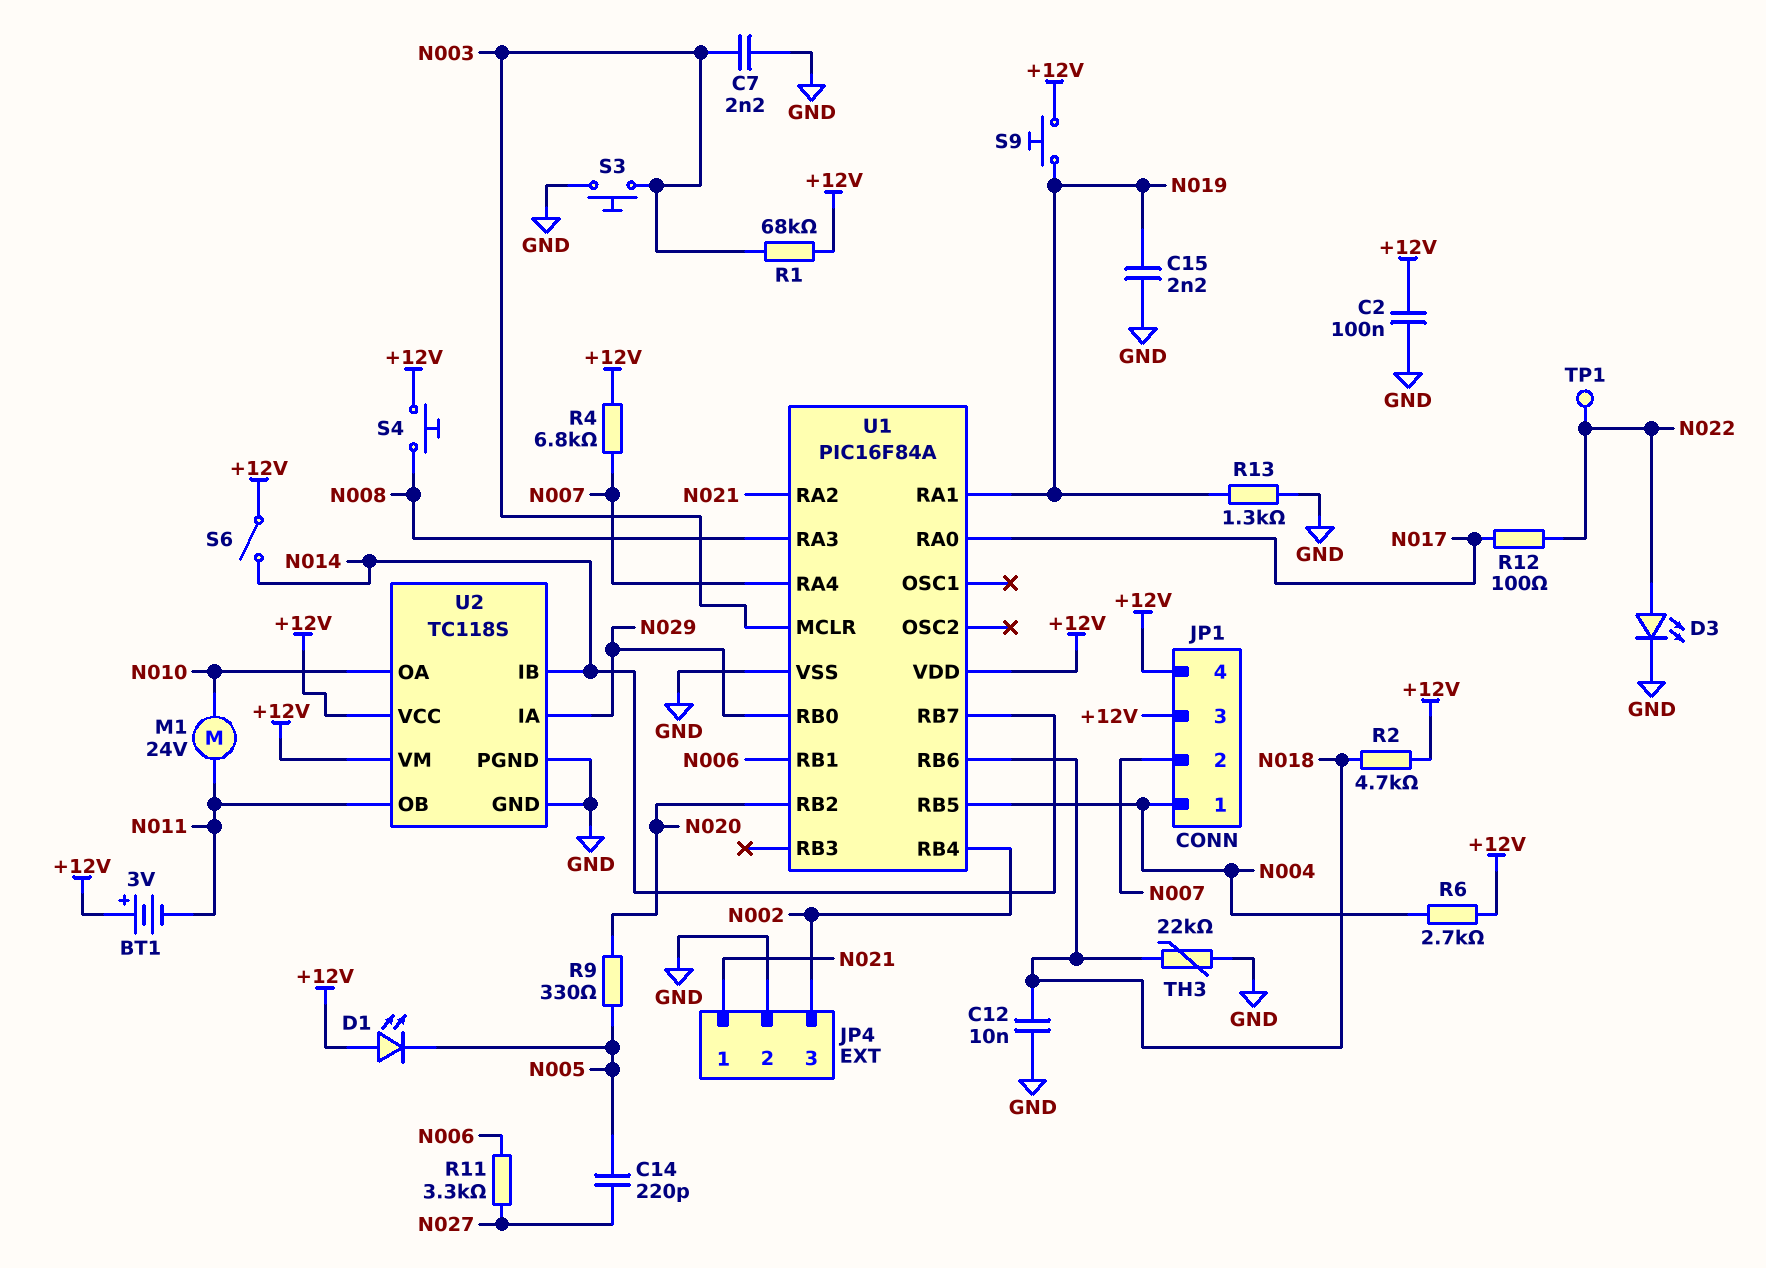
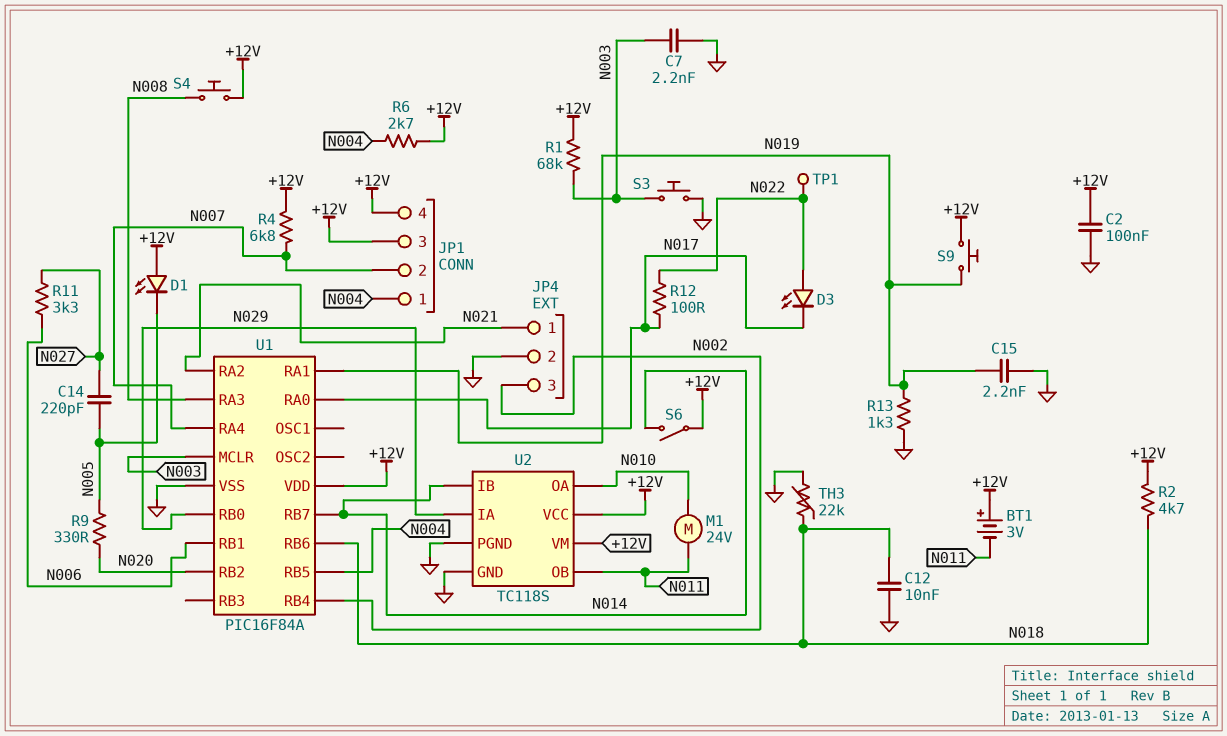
D3: LED (A N022, K GND) -> LED (A N022, K N017)

